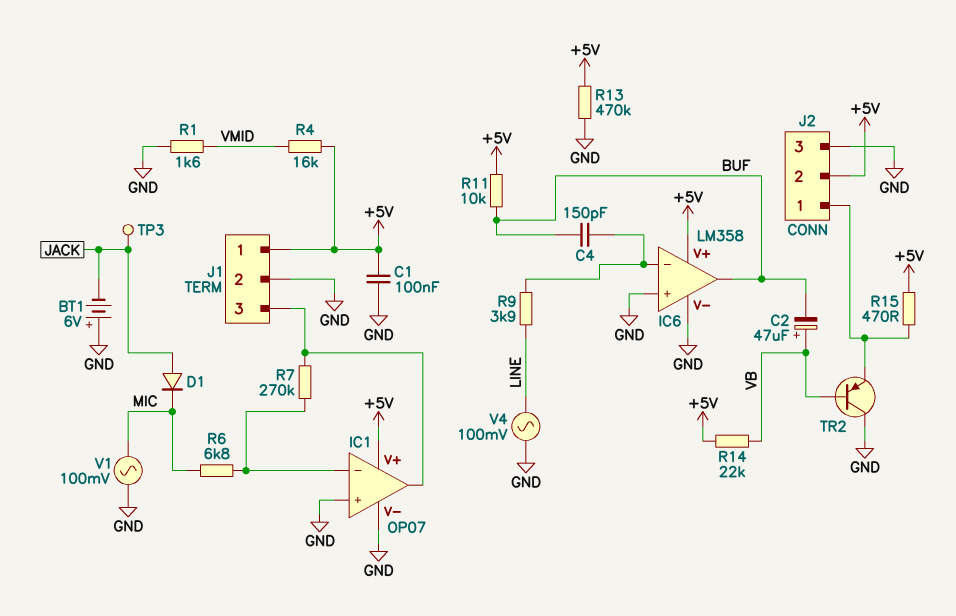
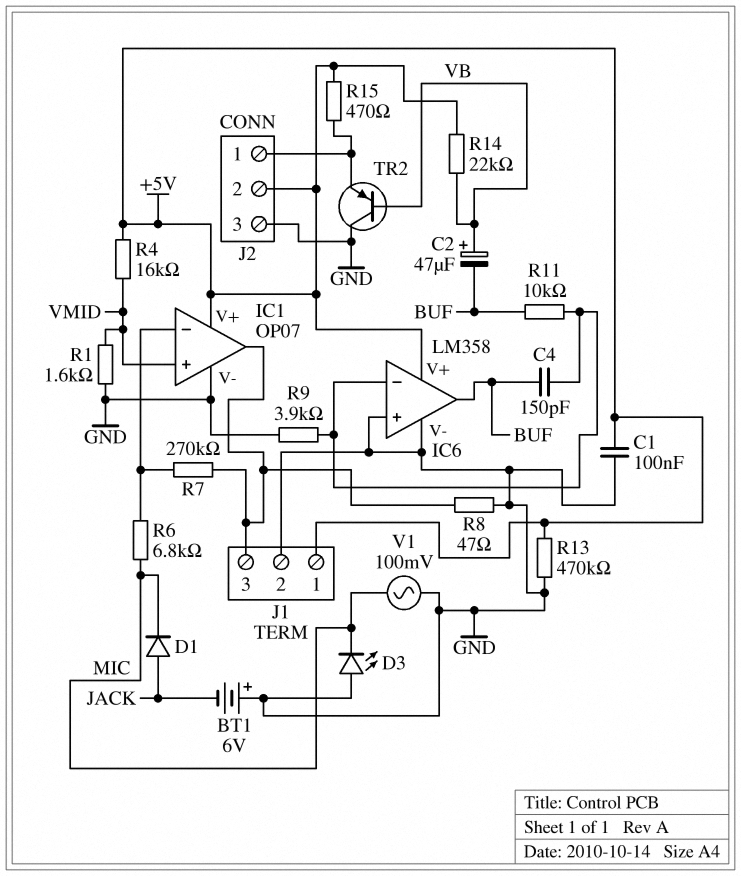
D3: none -> LED (A GND, K MIC)
IC1 pin in+: GND -> VMID
R8: none -> 47 (GND, IC1/out)
R9: 3.9k (IC6/in-, LINE) -> 3.9k (GND, IC6/in-)
R11: 10k (+5V, BUF) -> 10k (BUF, IC6/in-)
TP3: test point (JACK) -> none
V4: AC 100mV (GND, LINE) -> none

